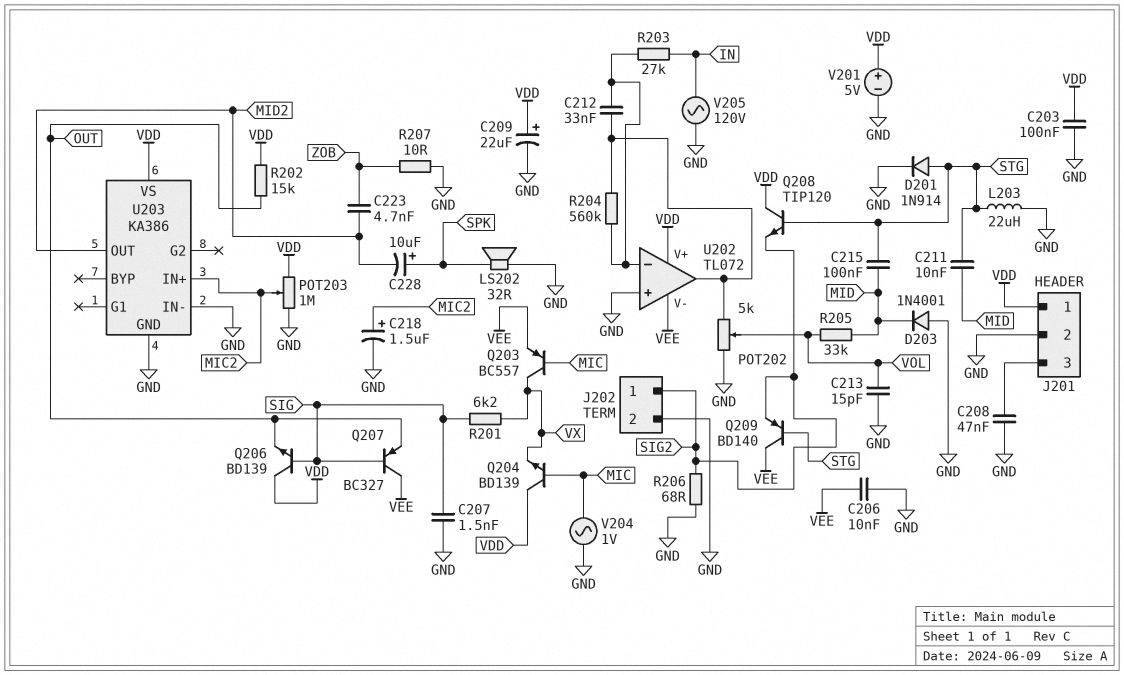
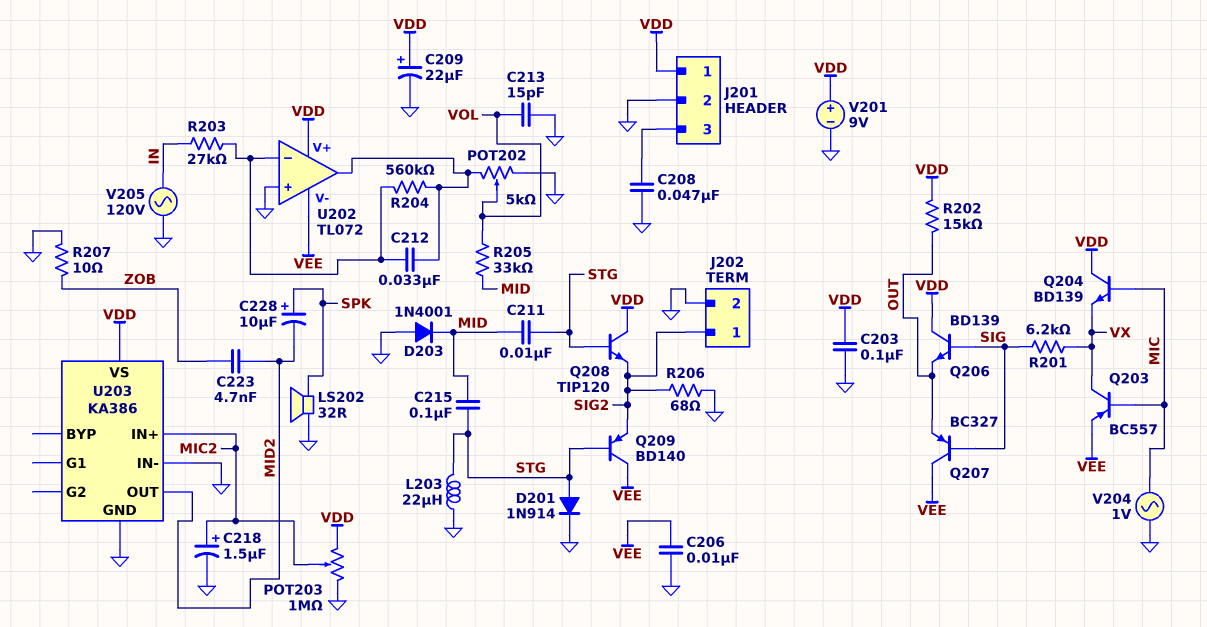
C207: 1.5nF (GND, SIG) -> none
V201: 5V (plus VDD, minus GND) -> 9V (plus VDD, minus GND)

